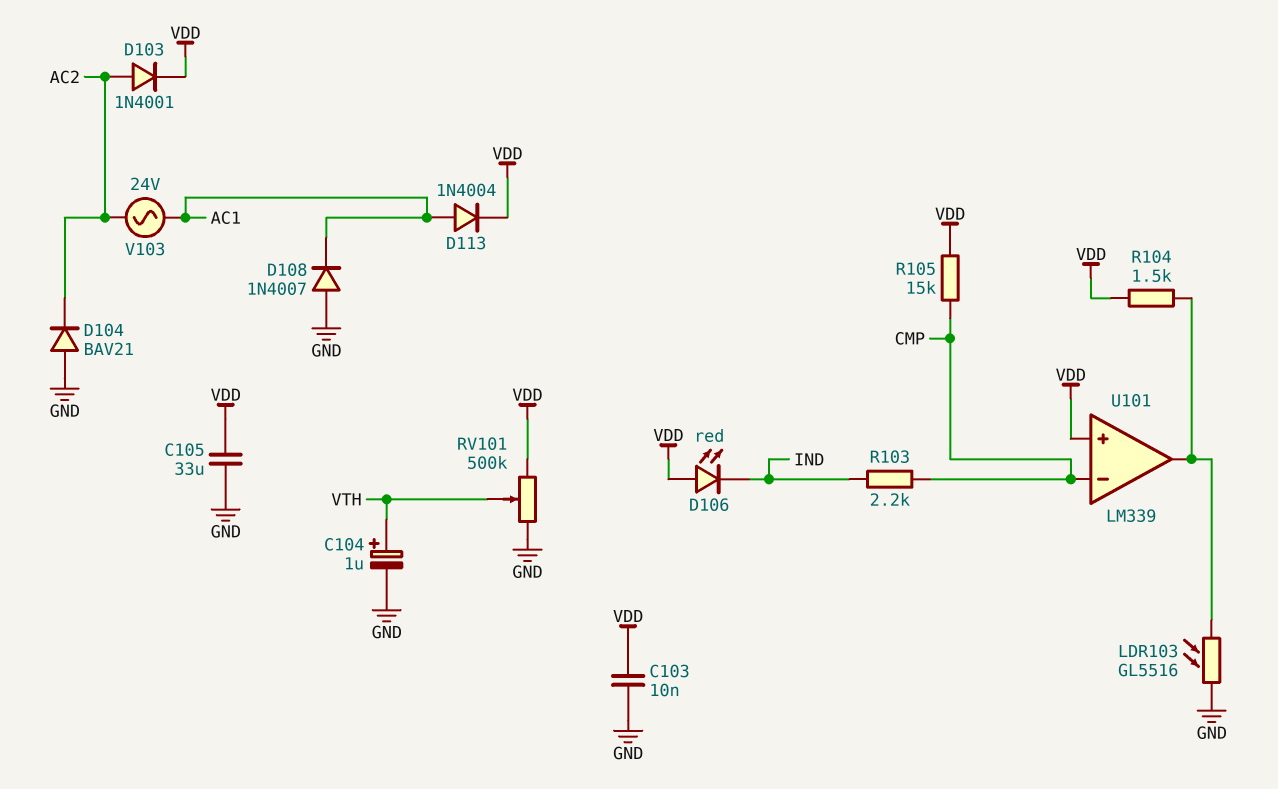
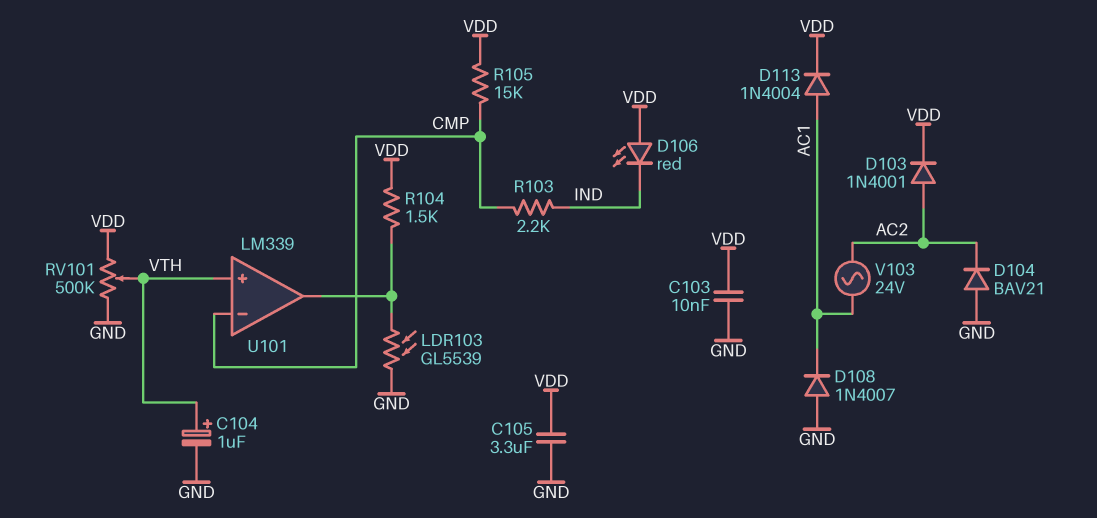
C105: 33uF (GND, VDD) -> 3.3uF (GND, VDD)
LDR103: GL5516 (GND, U101/out) -> GL5539 (GND, U101/out)
U101 pin in+: VDD -> VTH

